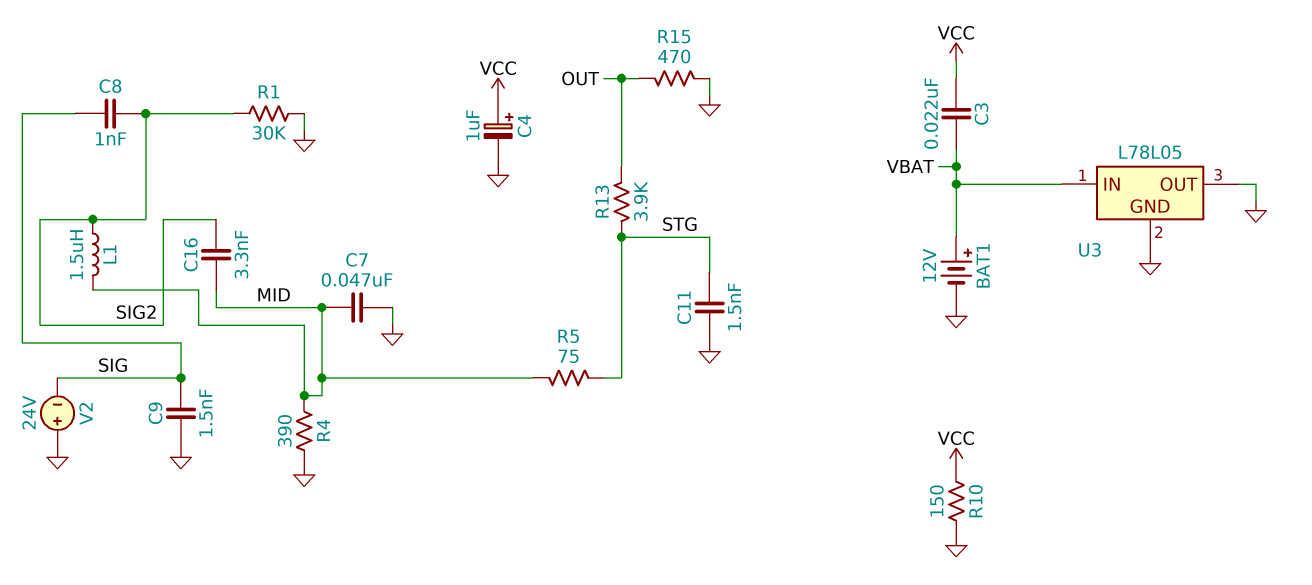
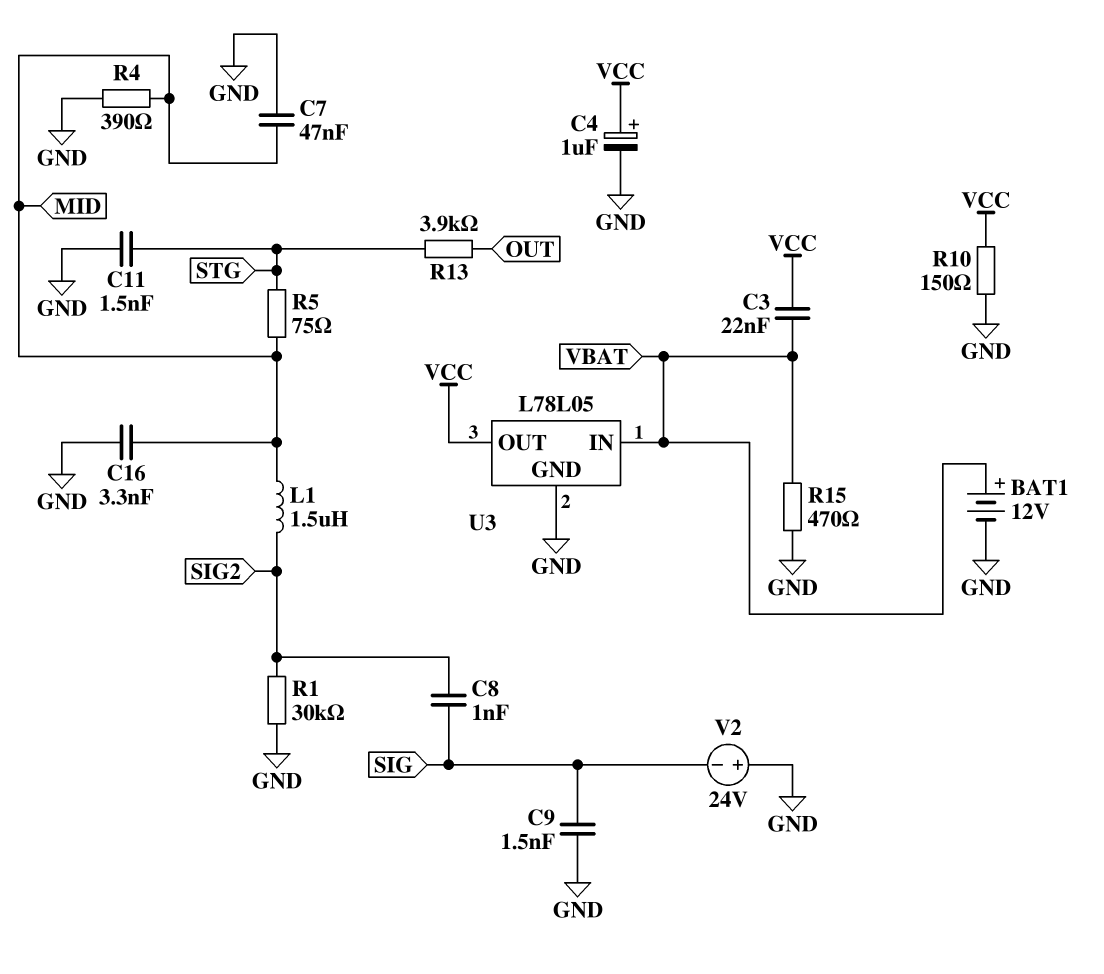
C16: 3.3nF (MID, SIG2) -> 3.3nF (GND, MID)
R15: 470 (GND, OUT) -> 470 (GND, VBAT)
U3 pin OUT: GND -> VCC

